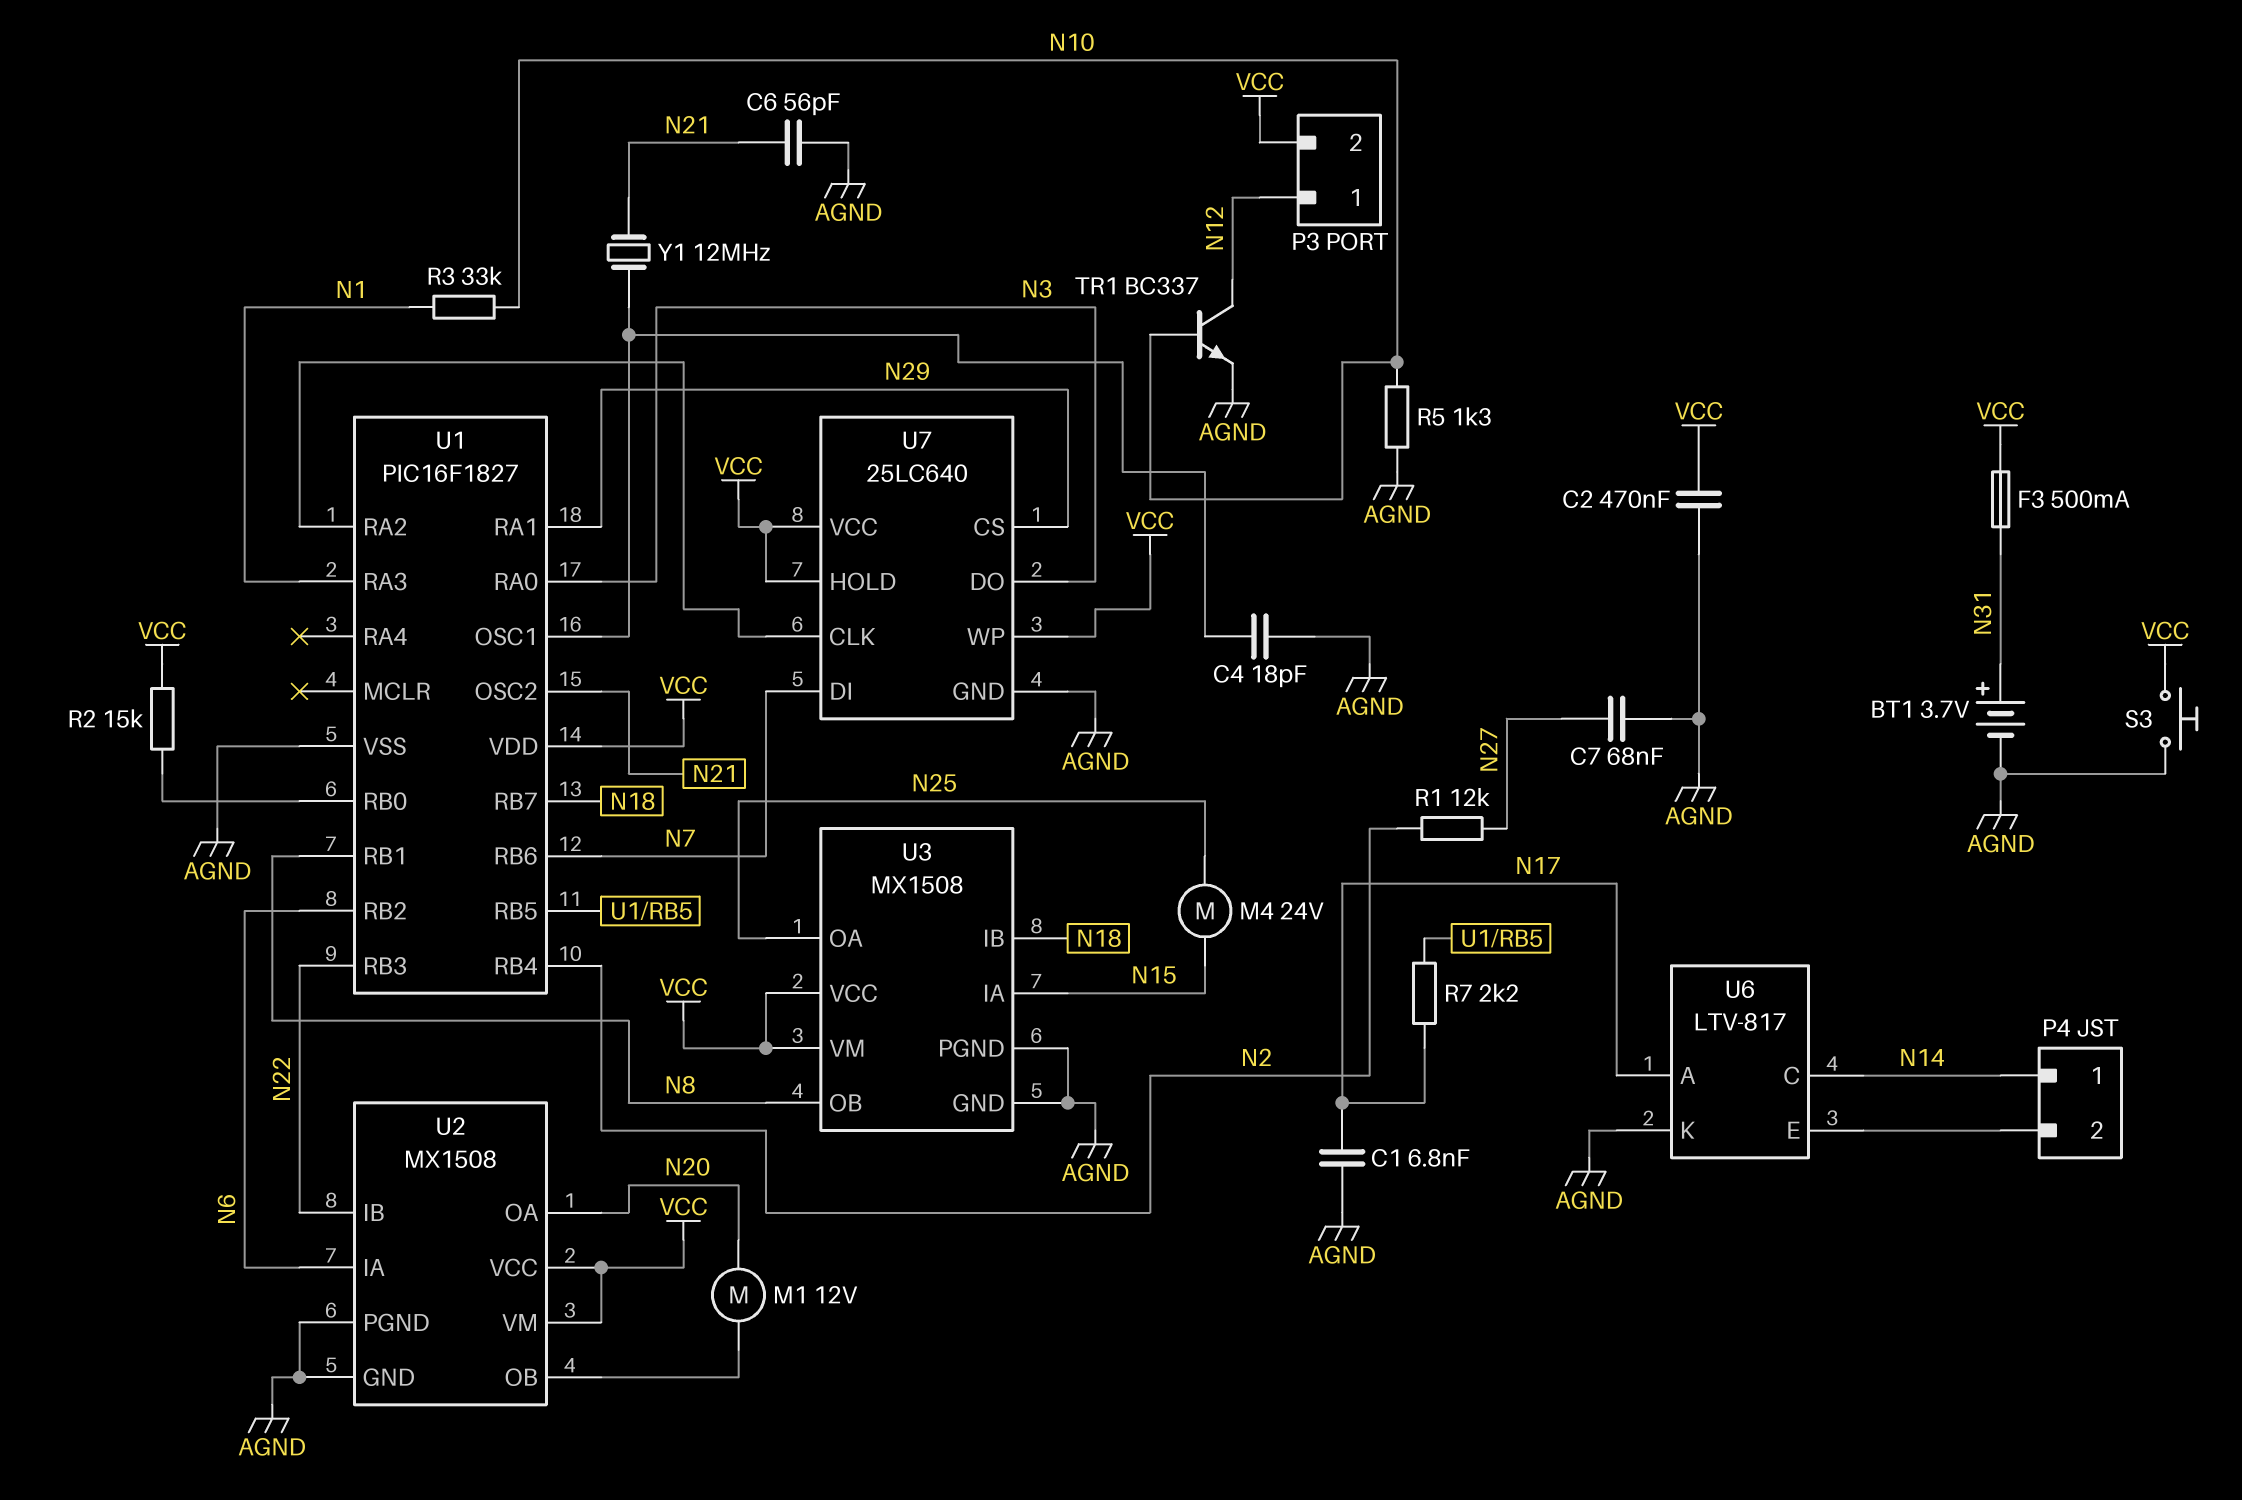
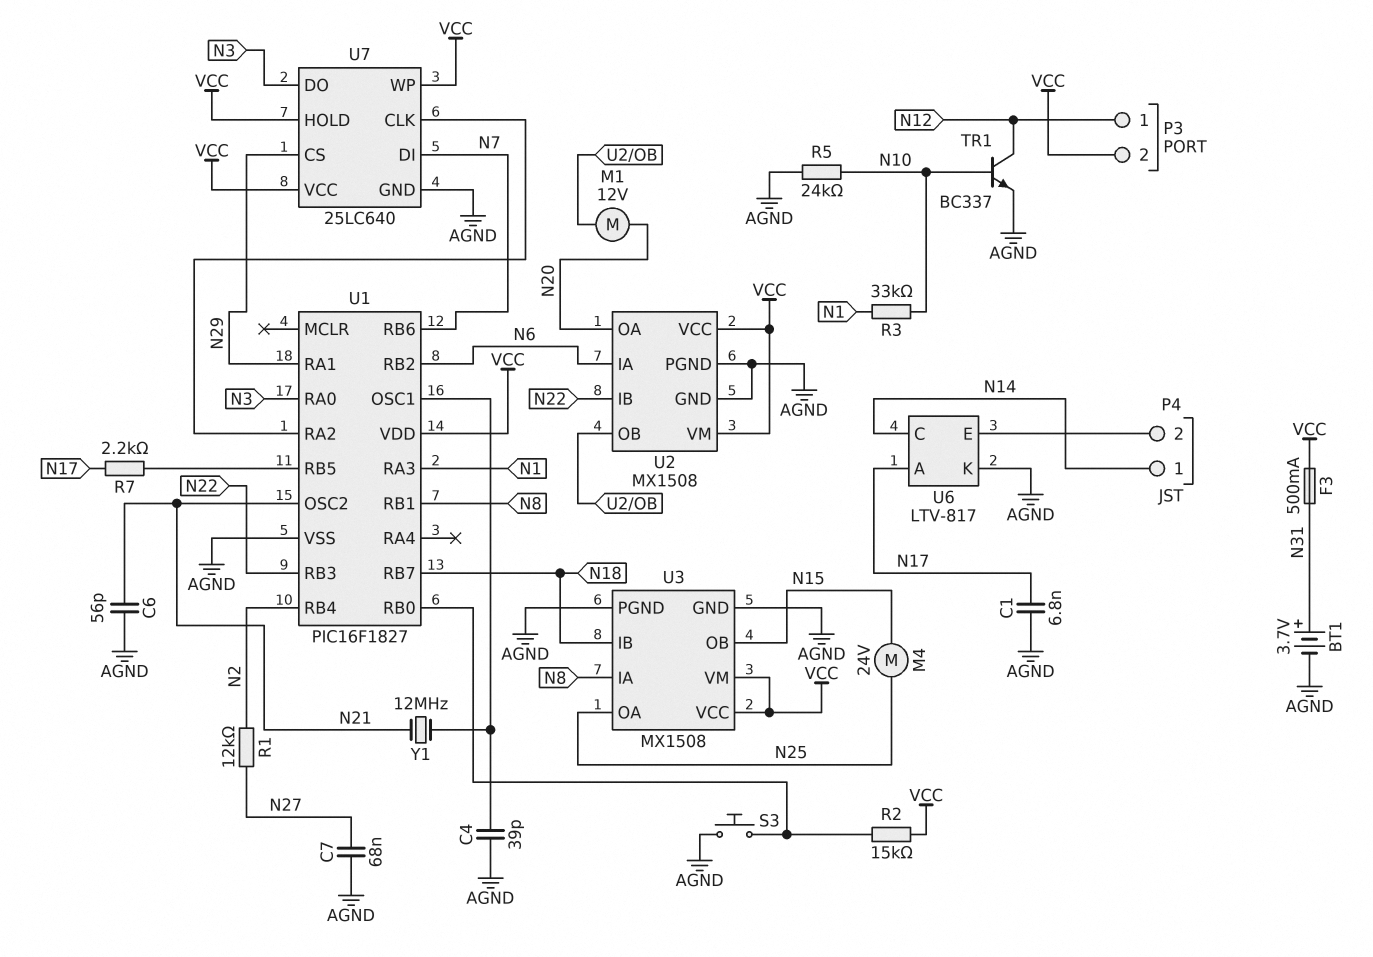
C2: 470nF (AGND, VCC) -> none
C4: 18pF (AGND, U1/OSC1) -> 39pF (AGND, U1/OSC1)
R5: 1.3k (AGND, N10) -> 24k (AGND, N10)
S3: button (AGND, VCC) -> button (AGND, U1/RB0)
U3 pin IA: N15 -> N8
U3 pin OB: N8 -> N15

